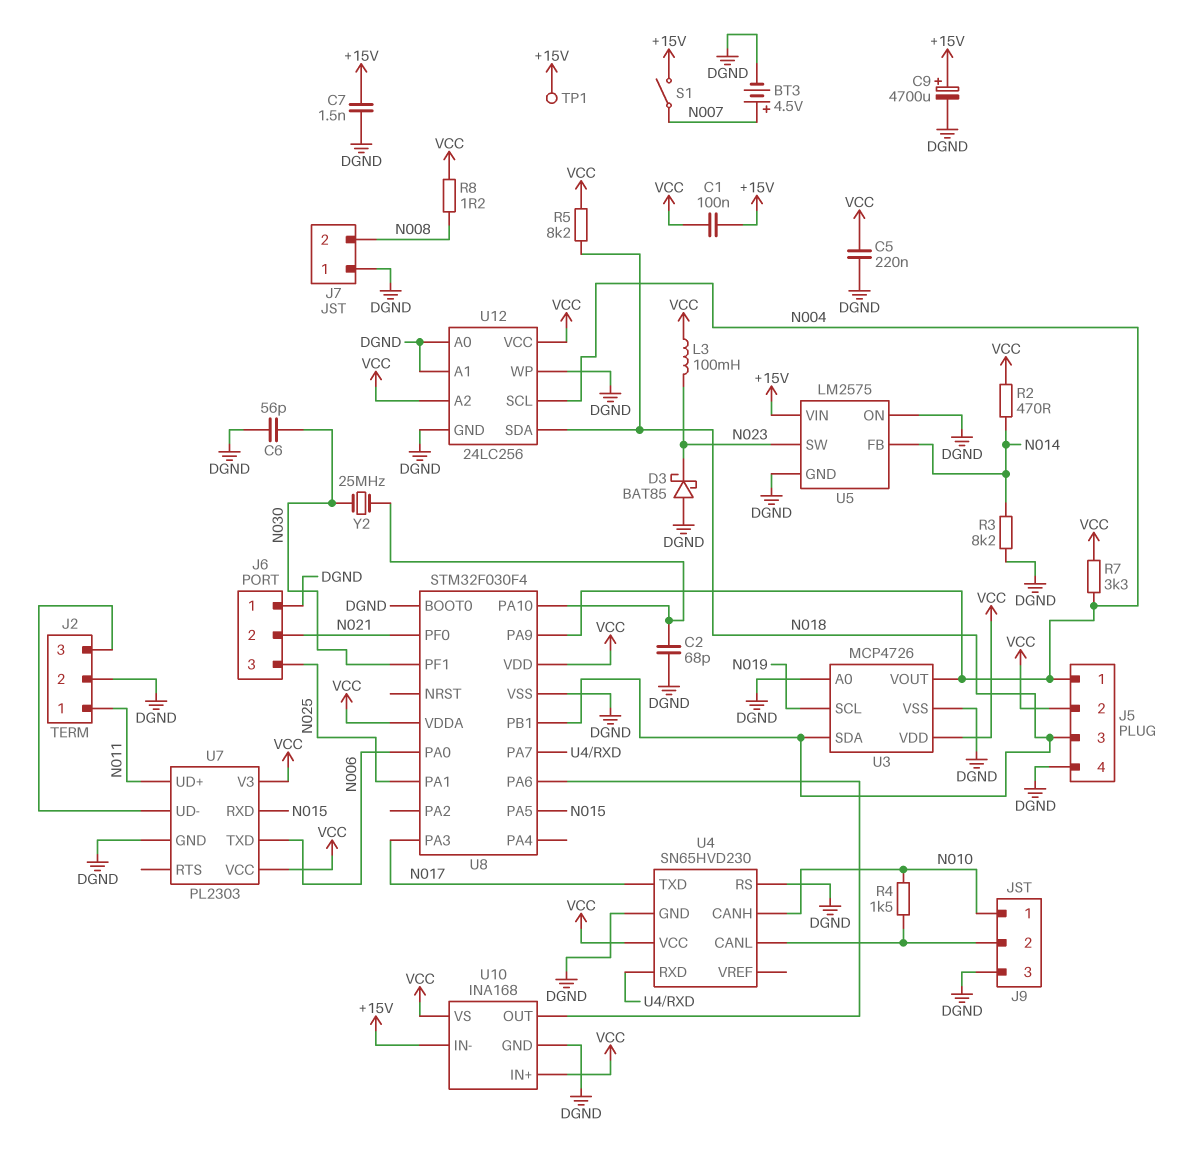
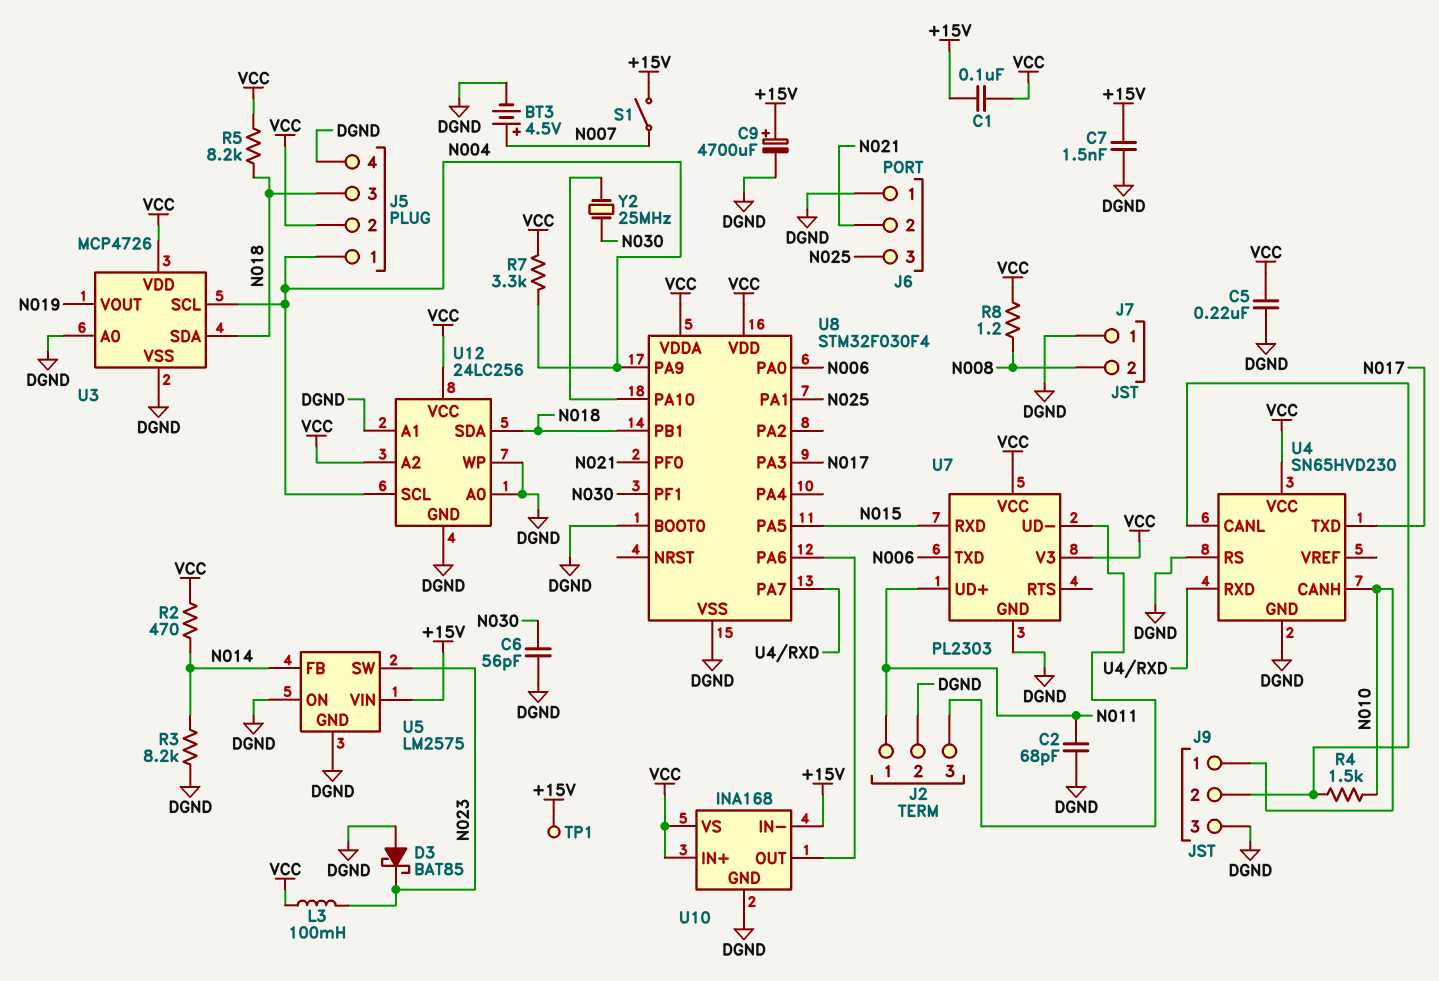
C2: 68pF (DGND, U8/PA10) -> 68pF (DGND, N011)
U3 pin SCL: N019 -> N004
U3 pin VOUT: N004 -> N019

